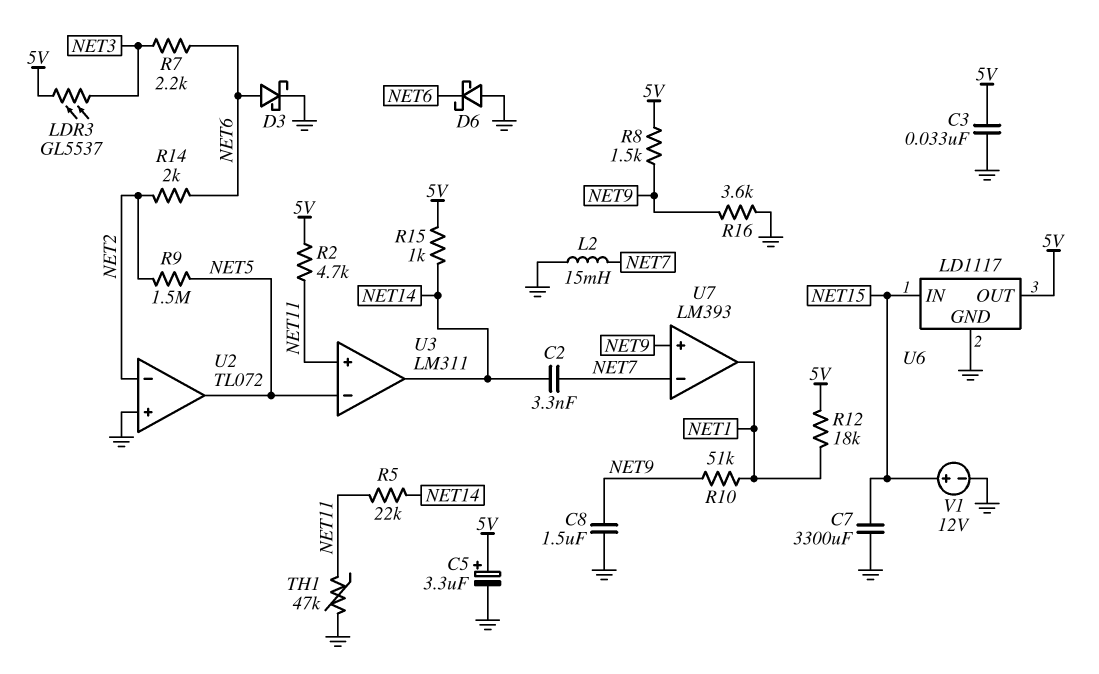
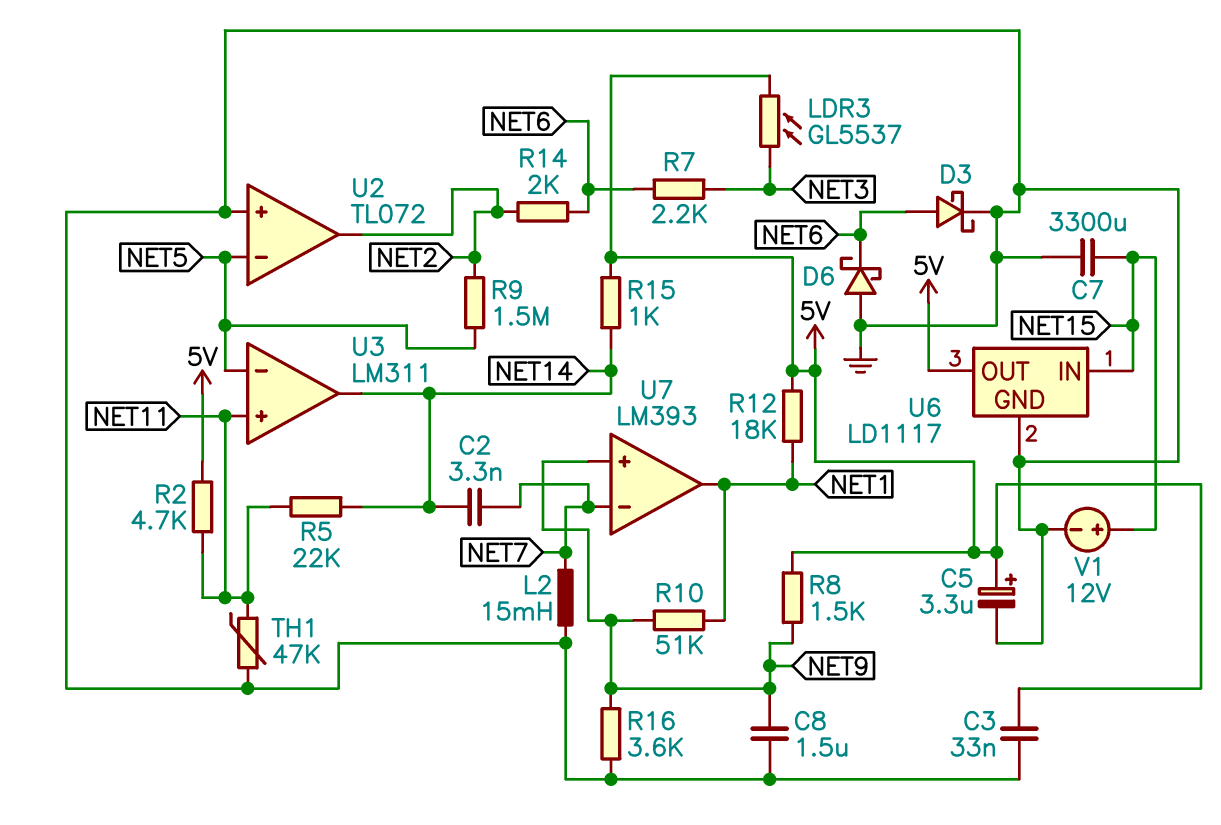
U2 pin in-: NET2 -> NET5
U2 pin out: NET5 -> NET2

